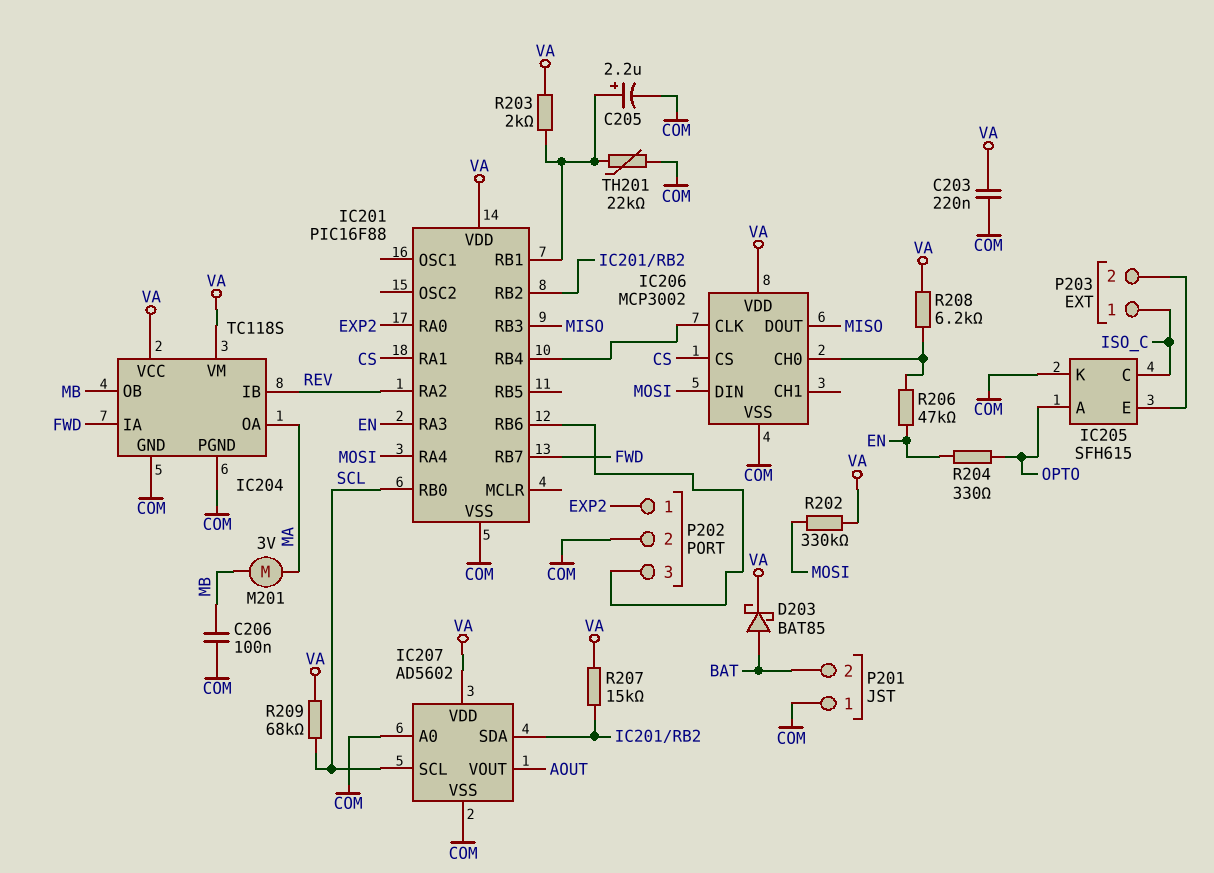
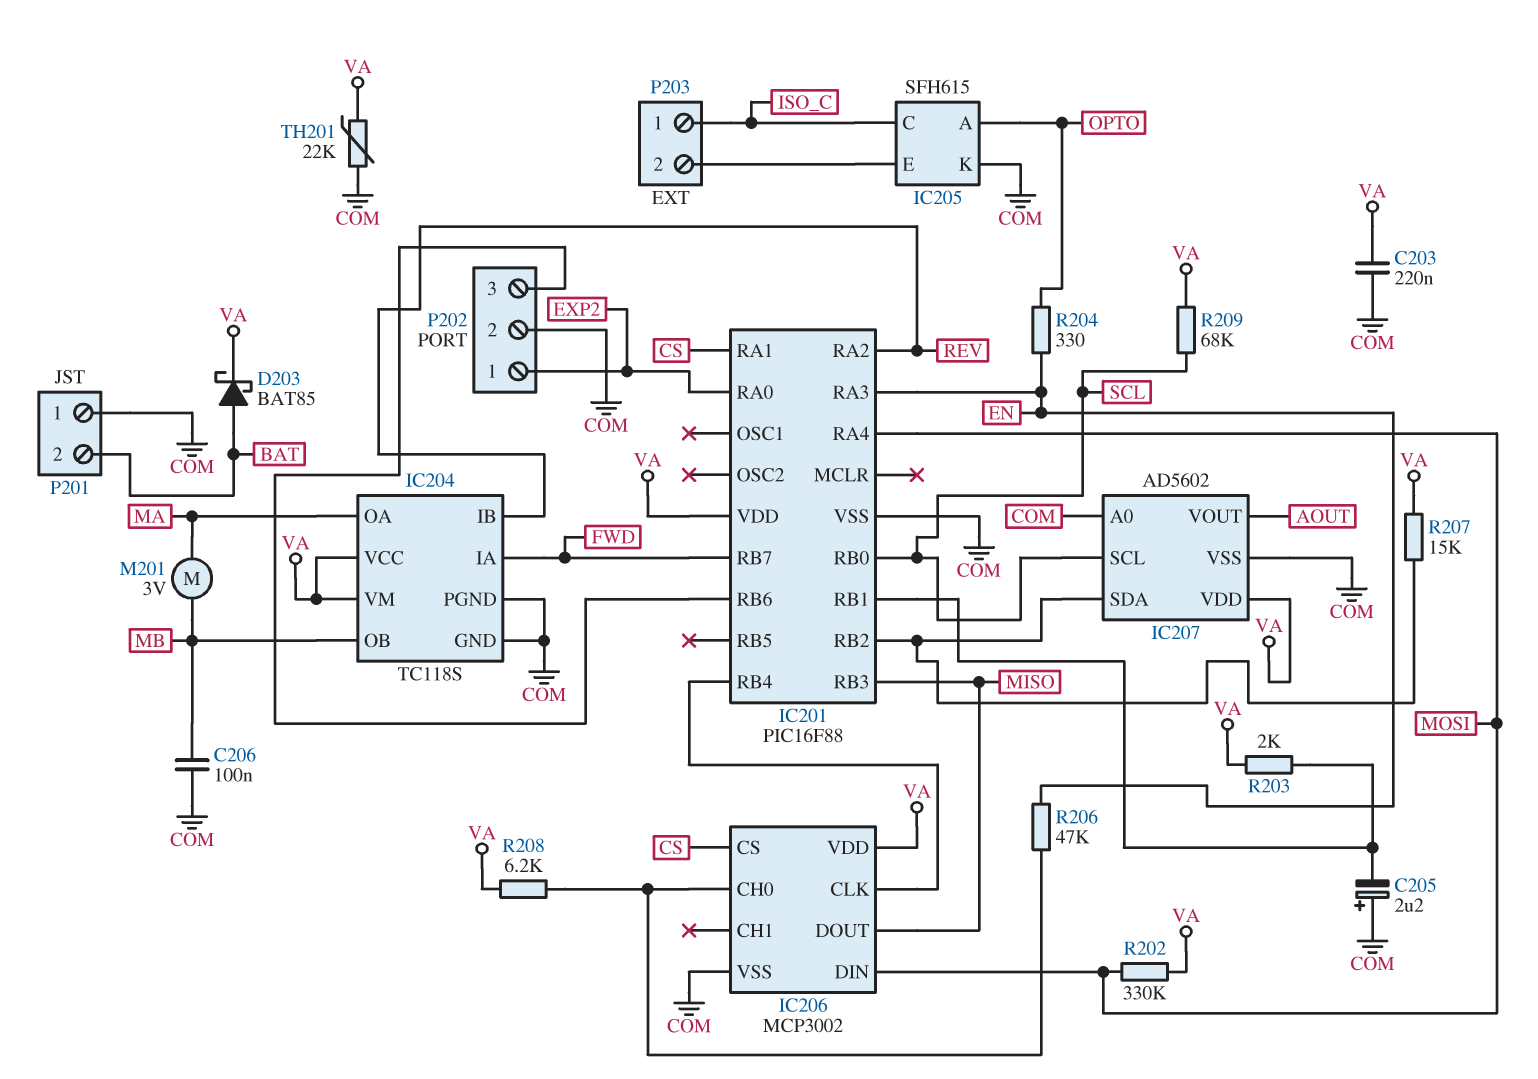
C205: 2.2uF (plus IC201/RB1, minus COM) -> 2.2uF (plus COM, minus IC201/RB1)
TH201: 22k (COM, IC201/RB1) -> 22k (COM, VA)

